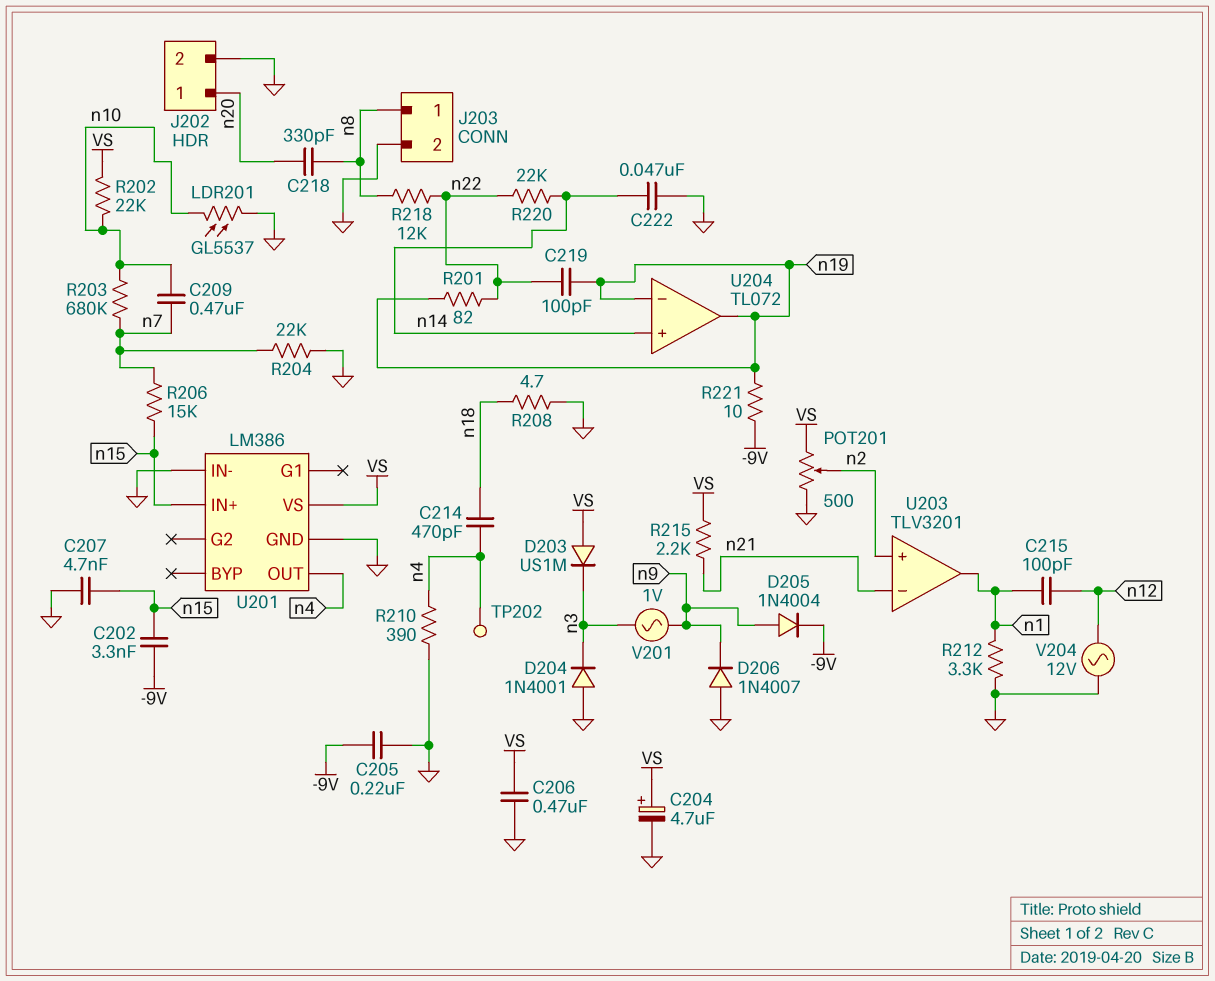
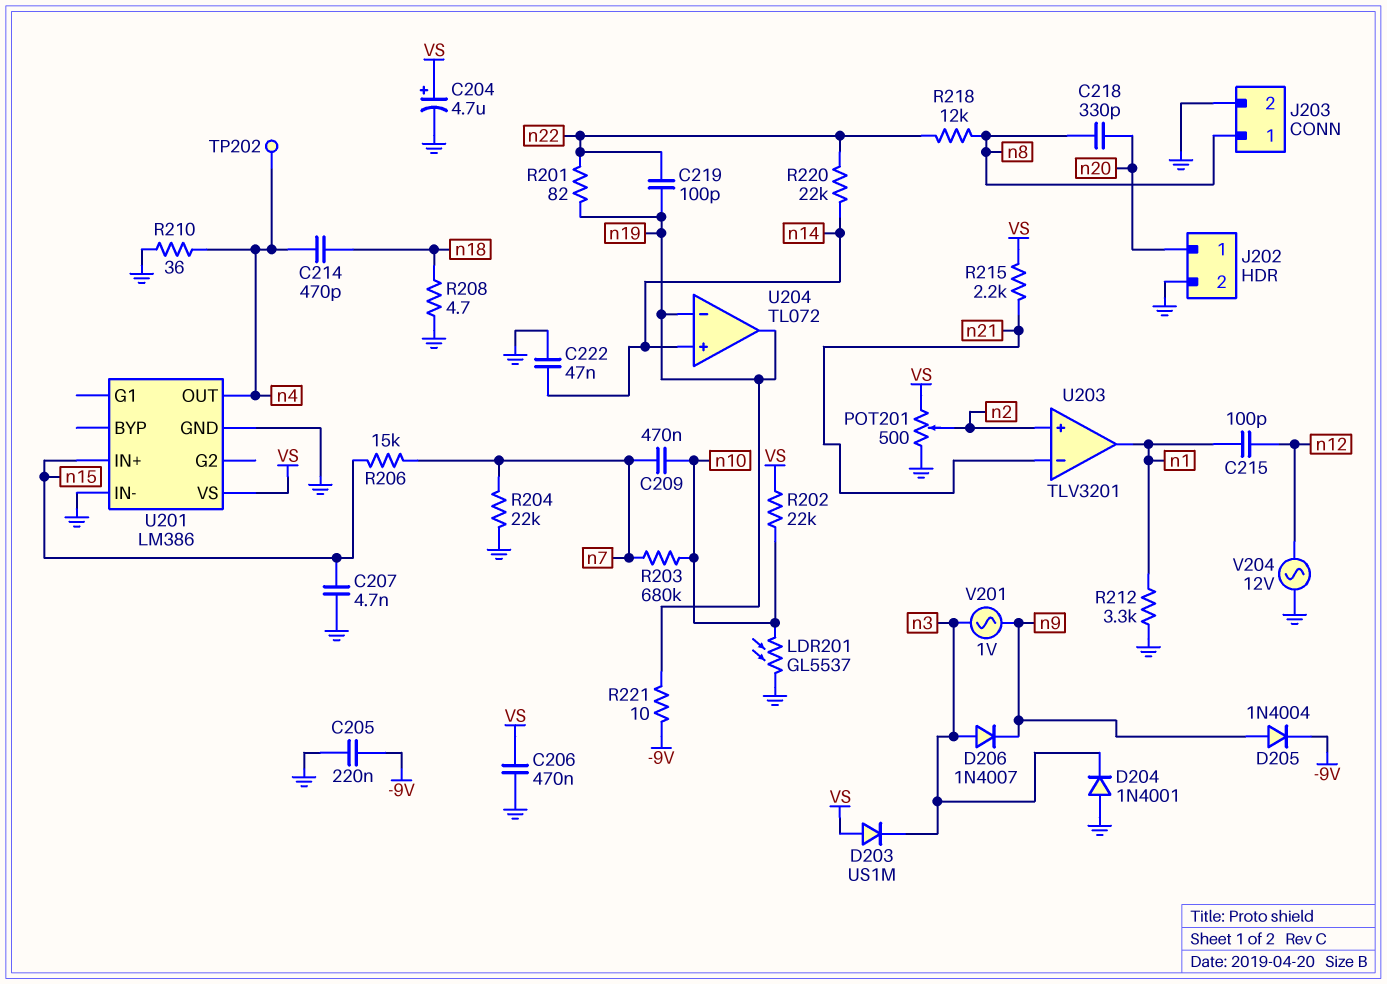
C202: 3.3nF (-9V, n15) -> none
D206: diode 1N4007 (A GND, K n9) -> diode 1N4007 (A n3, K n9)
R210: 390 (GND, n4) -> 36 (GND, n4)

